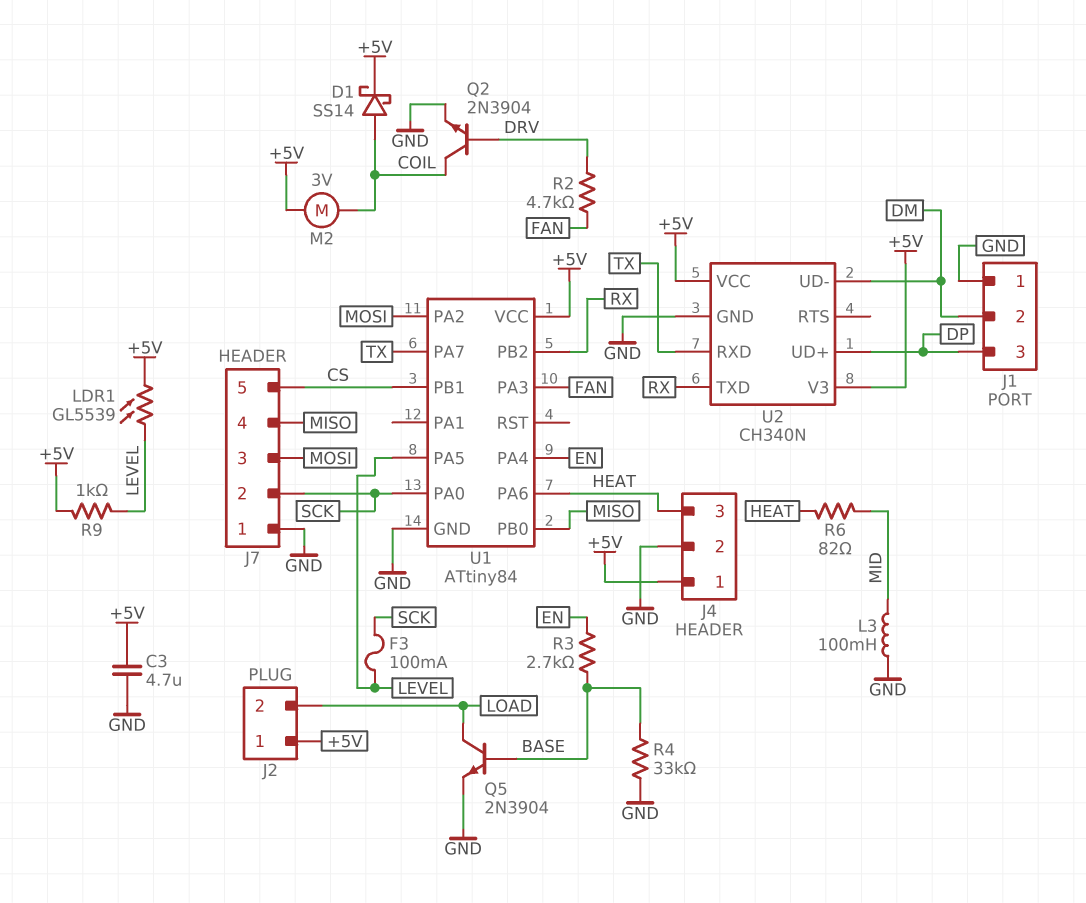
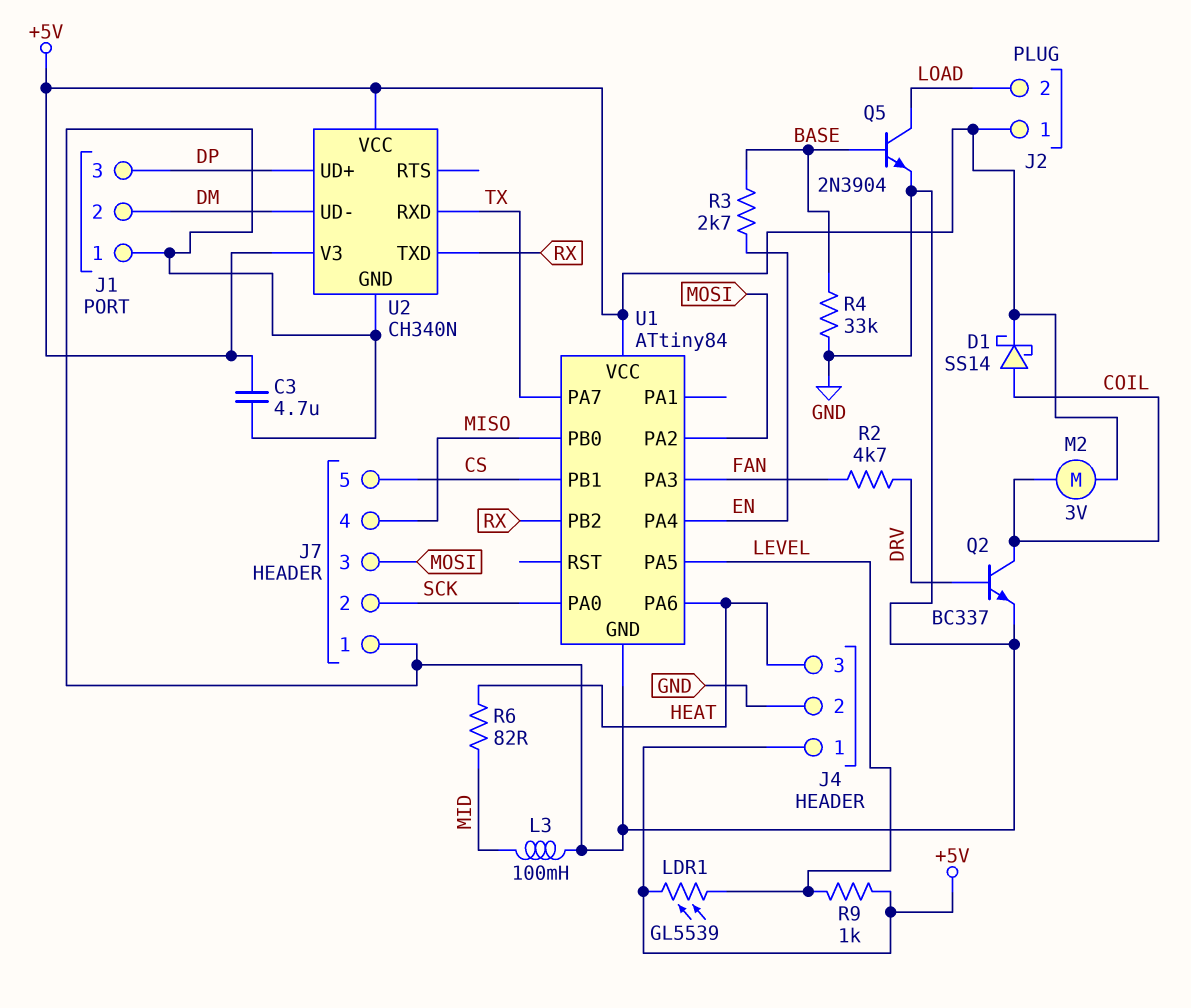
F3: 100mA (LEVEL, SCK) -> none
Q2: NPN 2N3904 (B DRV, C COIL, E GND) -> NPN BC337 (B DRV, C COIL, E GND)

